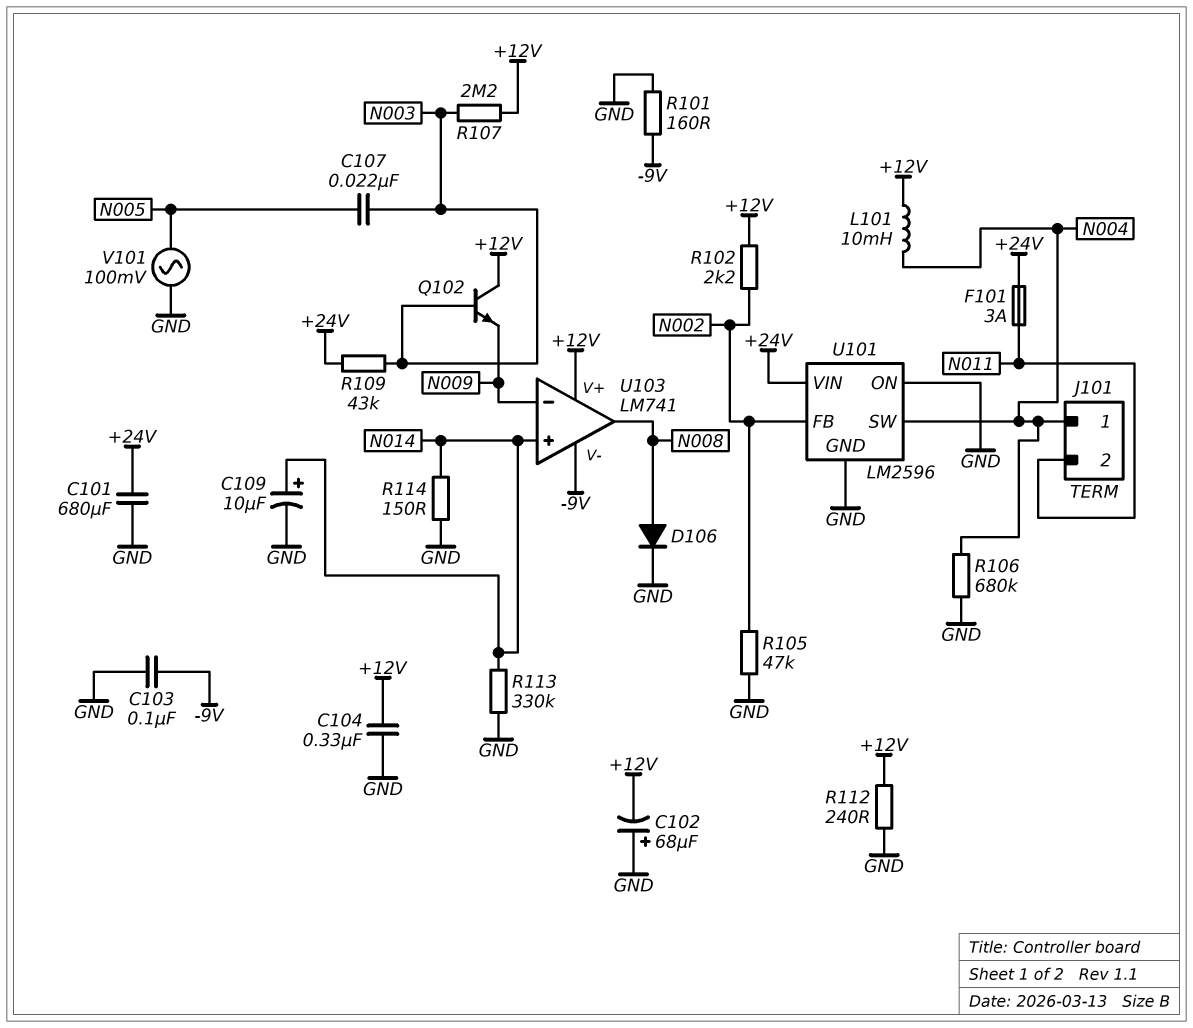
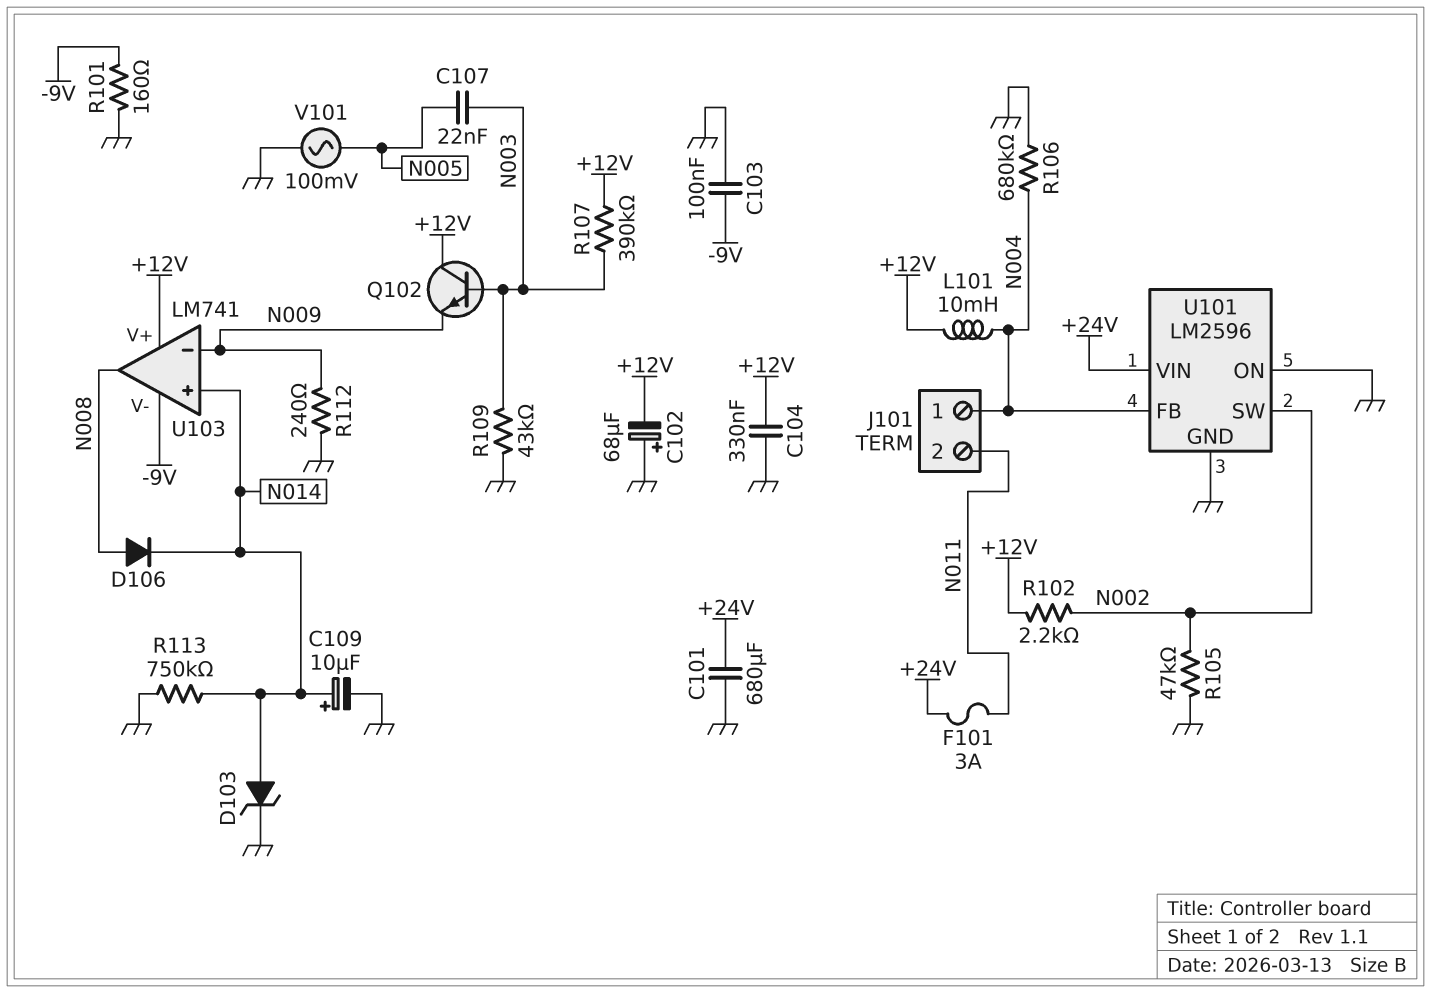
D103: none -> zener (A N014, K GND)
D106: diode (A N008, K GND) -> diode (A N008, K N014)
R107: 2.2M (+12V, N003) -> 390k (+12V, N003)
R109: 43k (+24V, N003) -> 43k (GND, N003)
R112: 240 (+12V, GND) -> 240 (GND, N009)
R113: 330k (GND, N014) -> 750k (GND, N014)
R114: 150 (GND, N014) -> none
U101 pin FB: N002 -> N004
U101 pin SW: N004 -> N002

